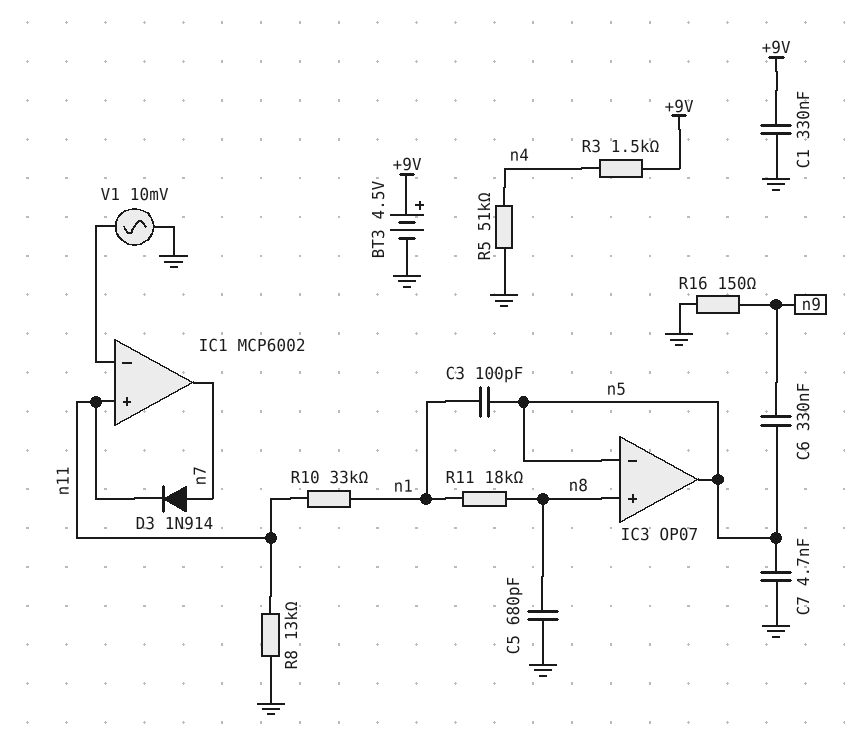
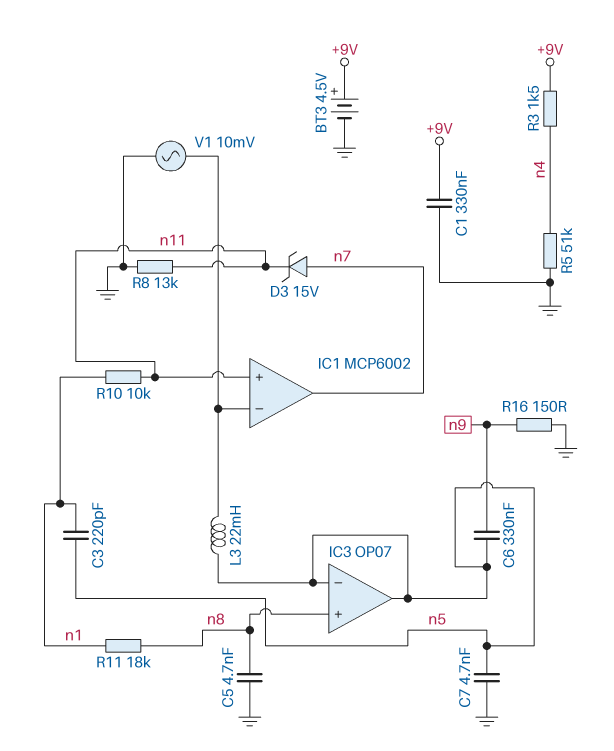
C3: 100pF (n1, n5) -> 220pF (n1, n5)
C5: 680pF (GND, n8) -> 4.7nF (GND, n8)
D3: diode 1N914 (A n7, K n11) -> zener 15V (A n7, K n11)
L3: none -> 22mH (IC1/in-, n5)
R10: 33k (n1, n11) -> 10k (n1, n11)

